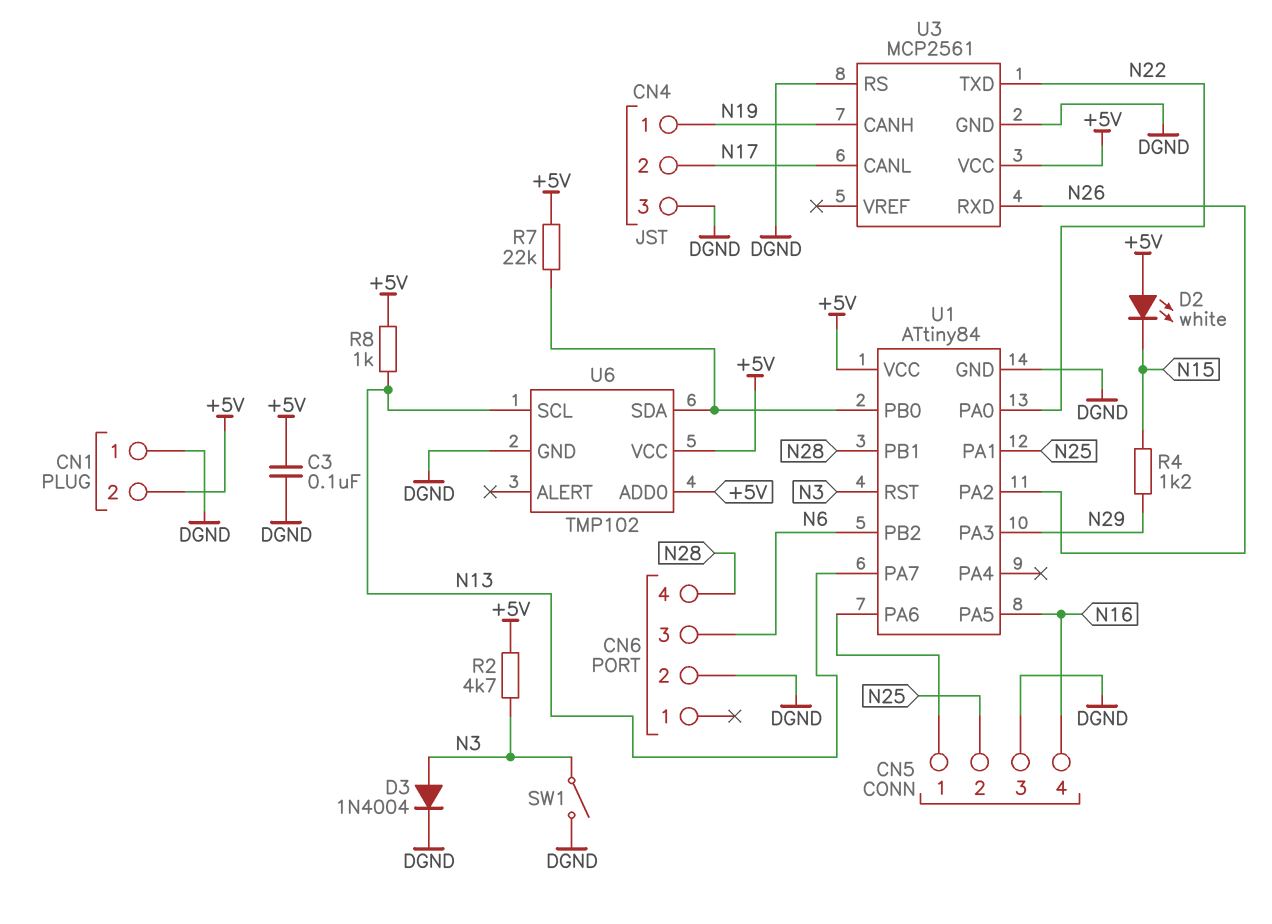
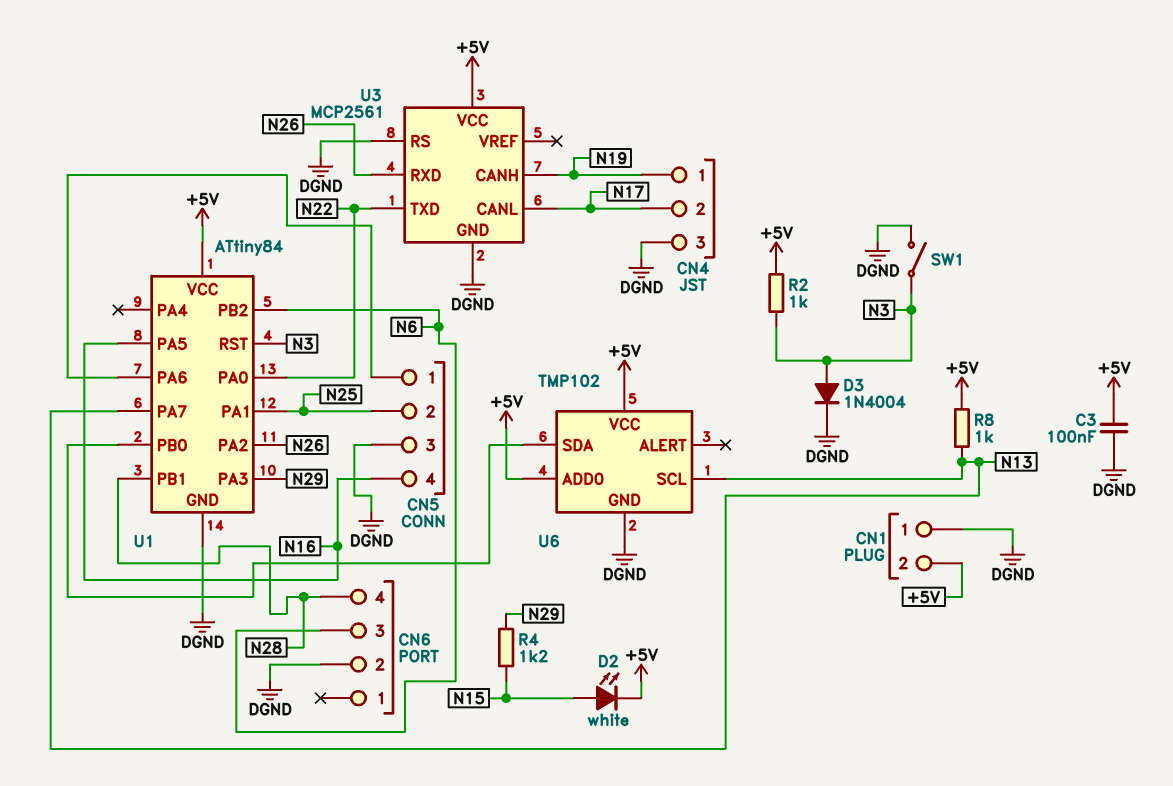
D2: LED white (A +5V, K N15) -> LED white (A N15, K +5V)
R2: 4.7k (+5V, N3) -> 1k (+5V, N3)
R7: 22k (+5V, U1/PB0) -> none

